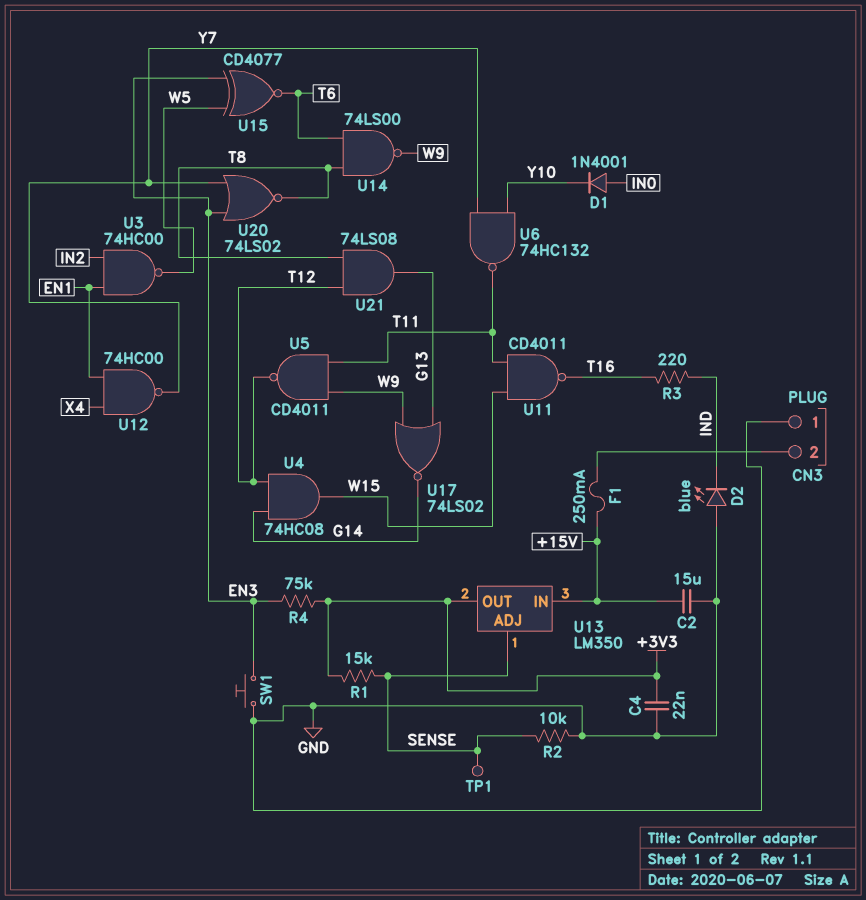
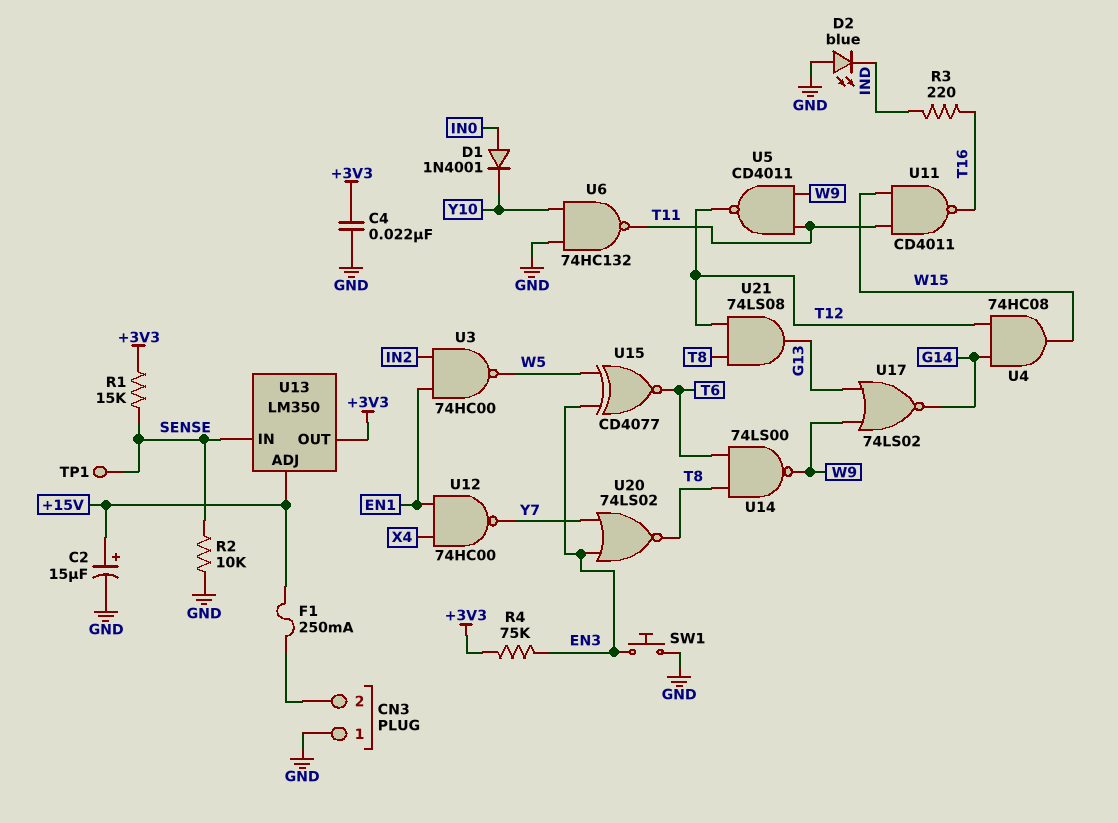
C2: 15uF (+15V, GND) -> 15uF (plus +15V, minus GND)
U6: NAND 74HC132 (in Y7, in Y10, out T11) -> NAND 74HC132 (in GND, in Y10, out T11)
U13 pin ADJ: SENSE -> +15V
U13 pin IN: +15V -> SENSE

